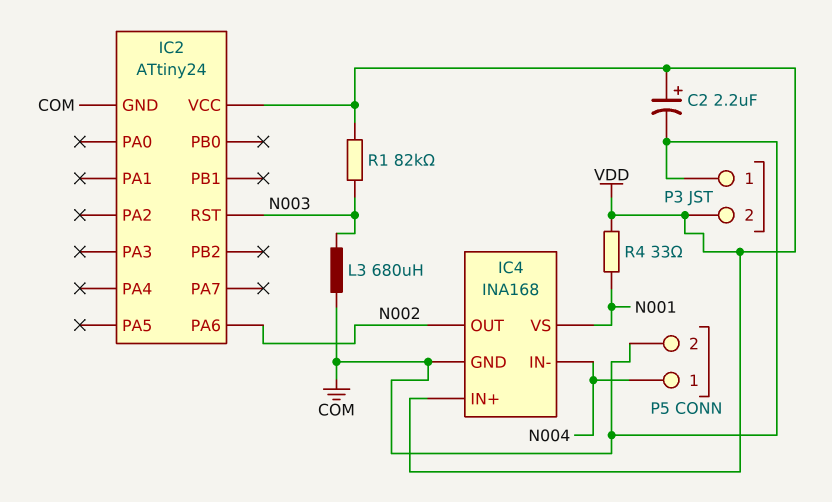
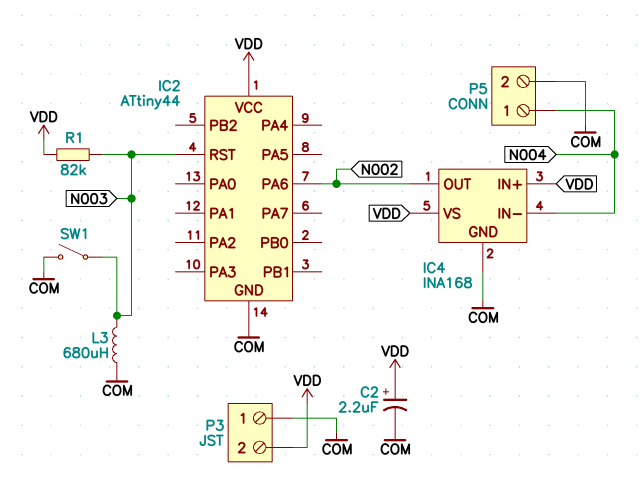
IC2: ATtiny24 -> ATtiny44
IC4 pin VS: N001 -> VDD
R4: 33 (N001, VDD) -> none
SW1: none -> switch (COM, N003)

